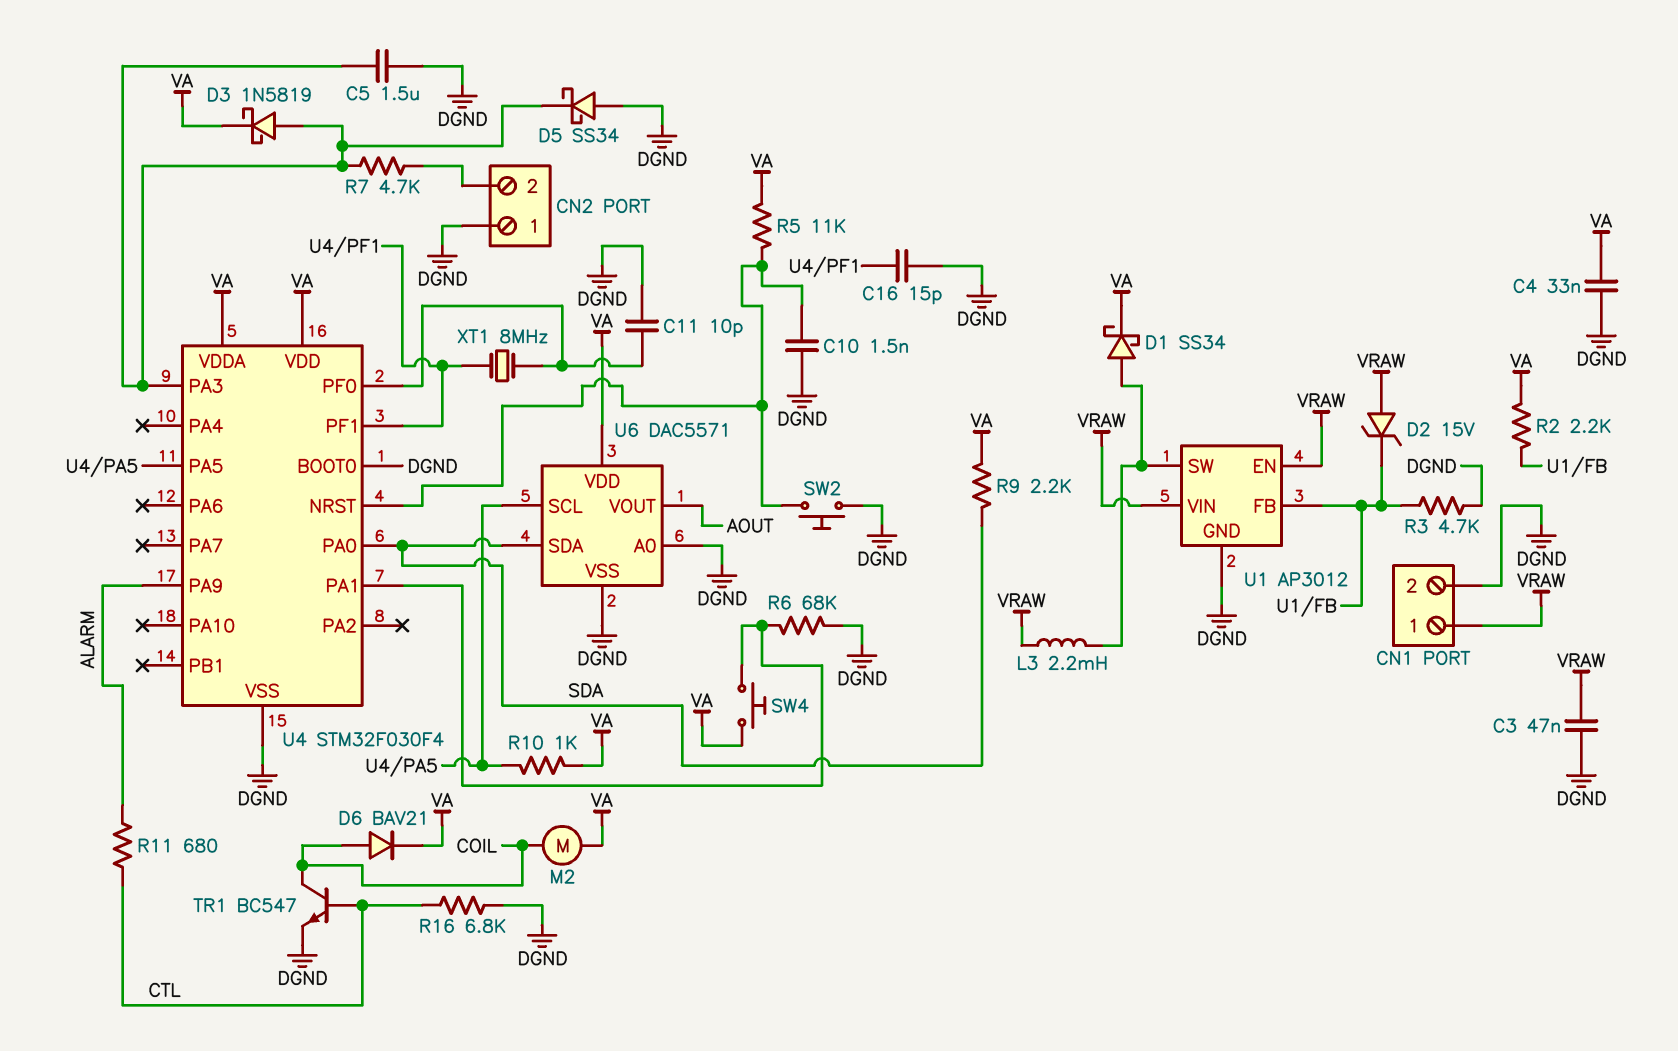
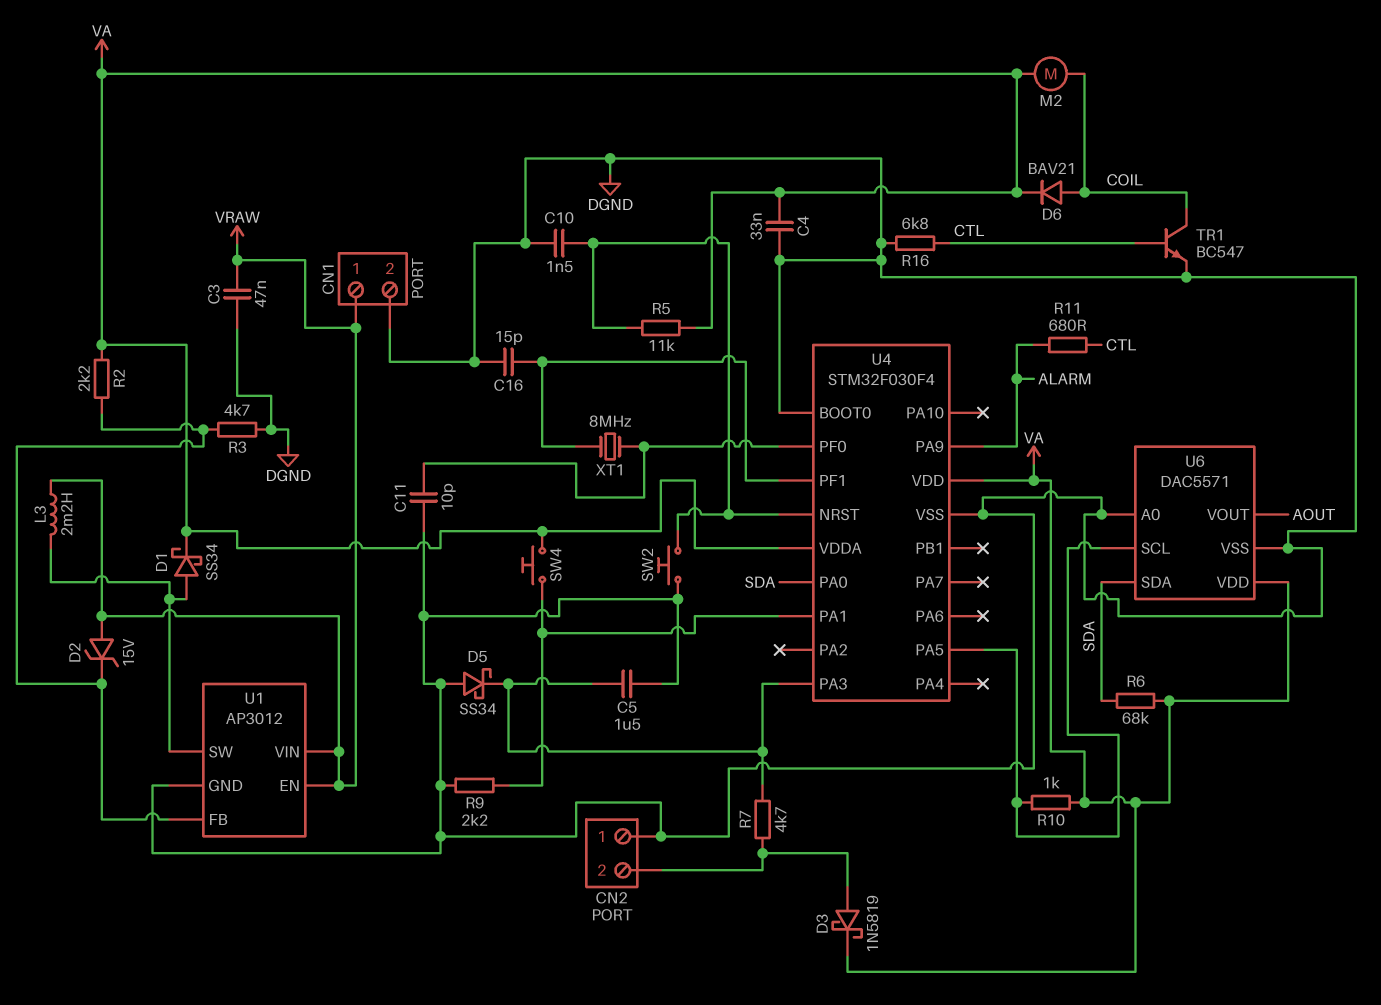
D3: schottky 1N5819 (A U4/PA3, K VA) -> schottky 1N5819 (A CN2/2, K VA)
R6: 68k (DGND, U4/PA1) -> 68k (SDA, VA)
R9: 2.2k (SDA, VA) -> 2.2k (DGND, U4/PA1)

